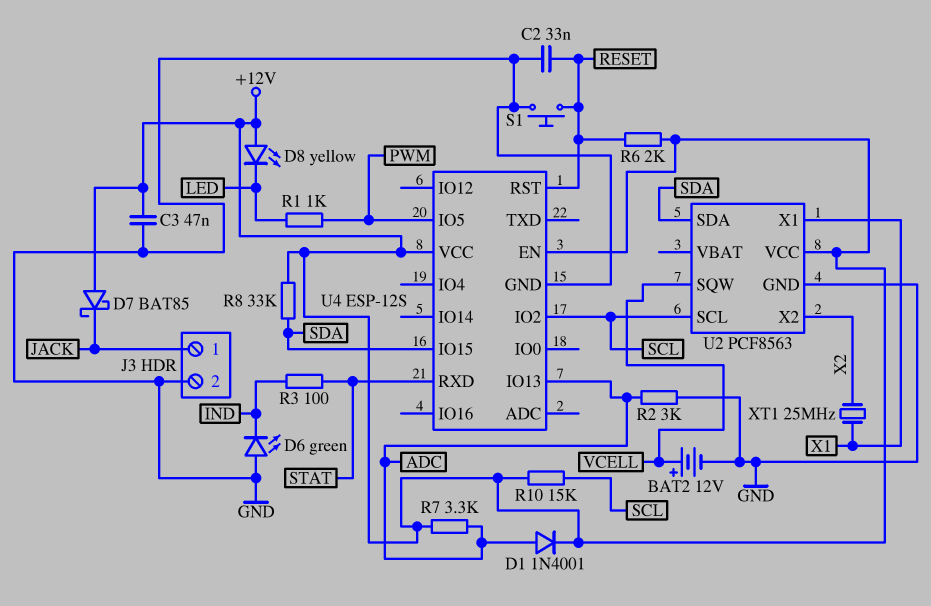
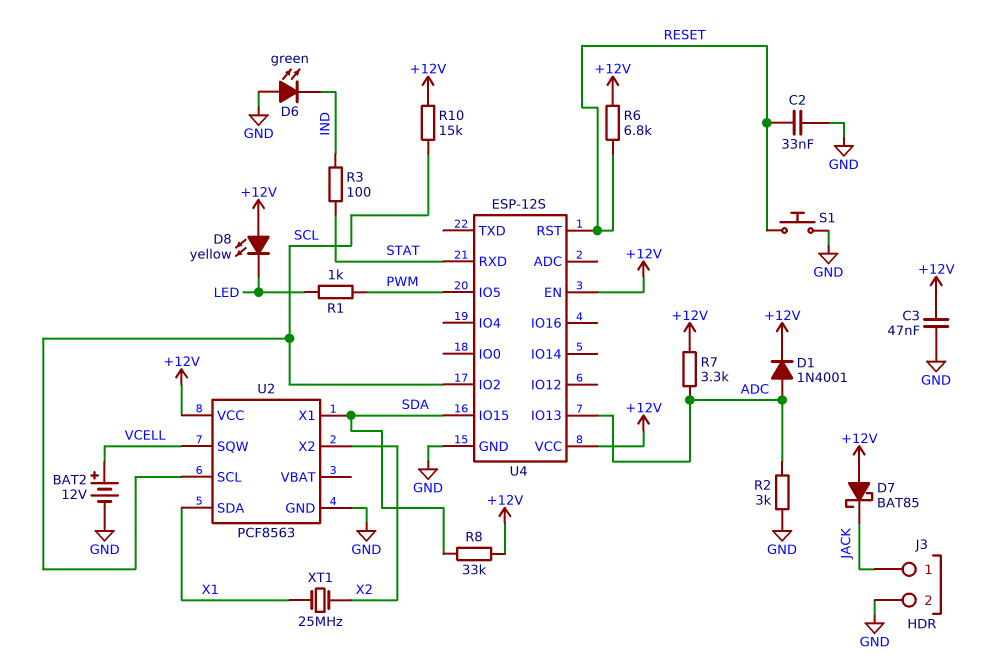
R6: 2k (+12V, RESET) -> 6.8k (+12V, RESET)
U2 pin SDA: SDA -> X1
U2 pin X1: X1 -> SDA

